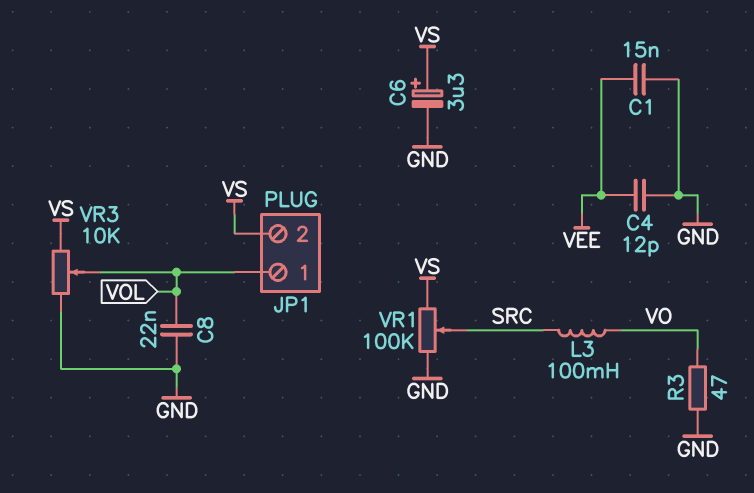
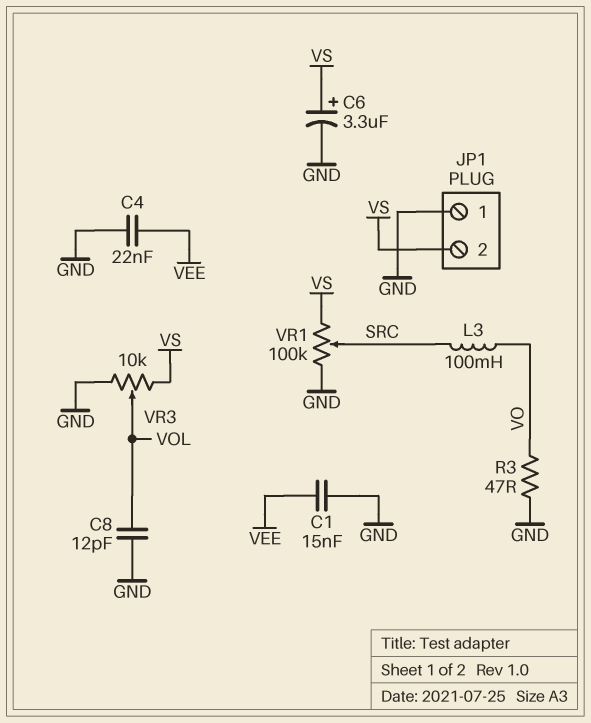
C4: 12pF (GND, VEE) -> 22nF (GND, VEE)
C8: 22nF (GND, VOL) -> 12pF (GND, VOL)
JP1 pin 1: VOL -> GND

